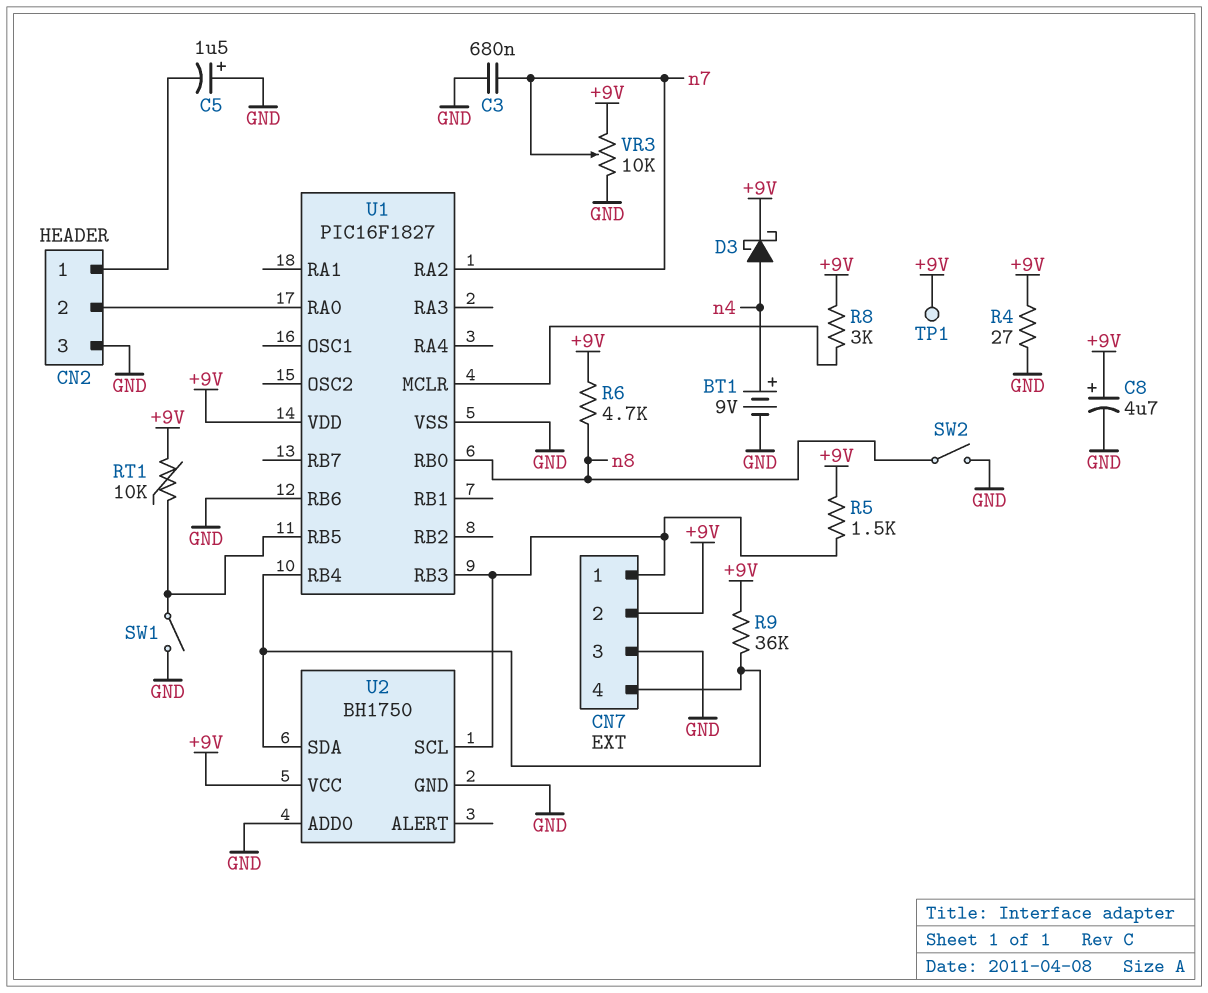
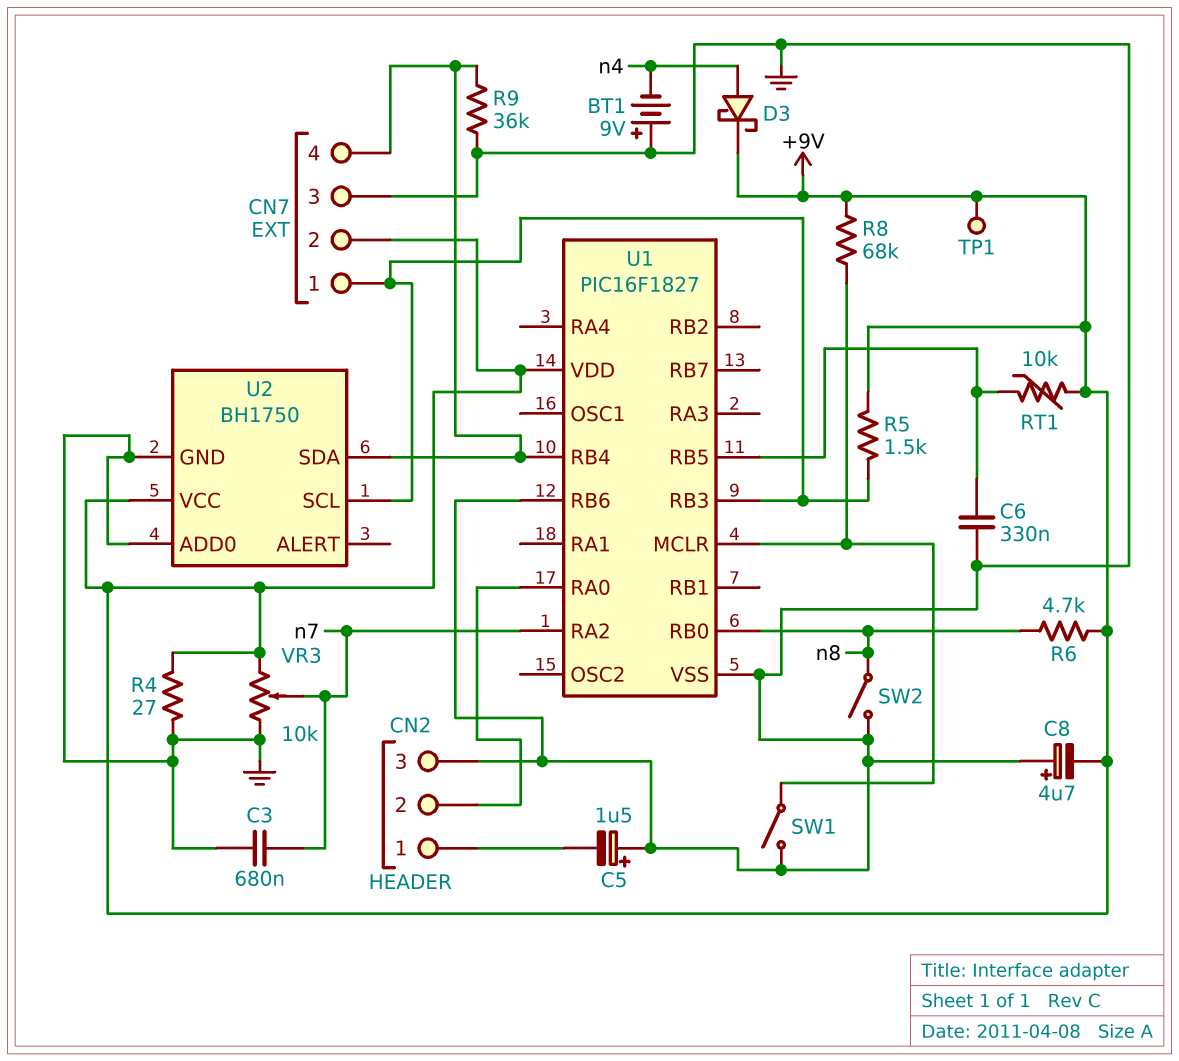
BT1: 9V (plus n4, minus GND) -> 9V (plus GND, minus n4)
C6: none -> 330nF (GND, U1/RB5)
C8: 4.7uF (plus +9V, minus GND) -> 4.7uF (plus GND, minus +9V)
R8: 3k (+9V, U1/MCLR) -> 68k (+9V, U1/MCLR)
R9: 36k (+9V, CN7/4) -> 36k (CN7/4, GND)
SW1: switch (GND, U1/RB5) -> switch (GND, U1/MCLR)

